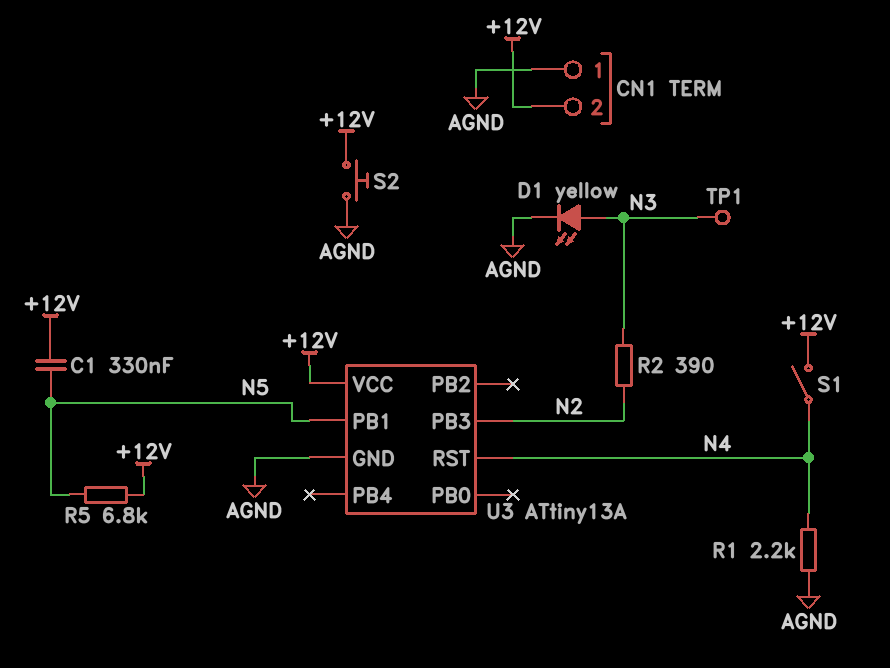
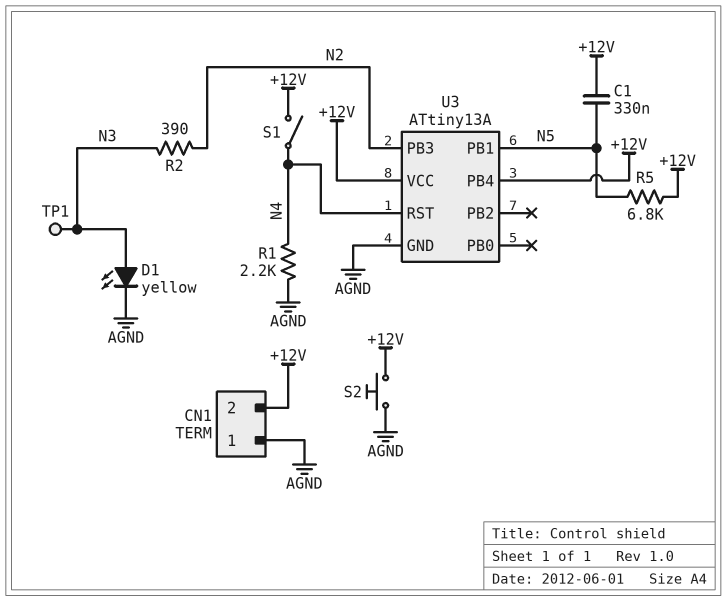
U3 pin PB4: none -> +12V

